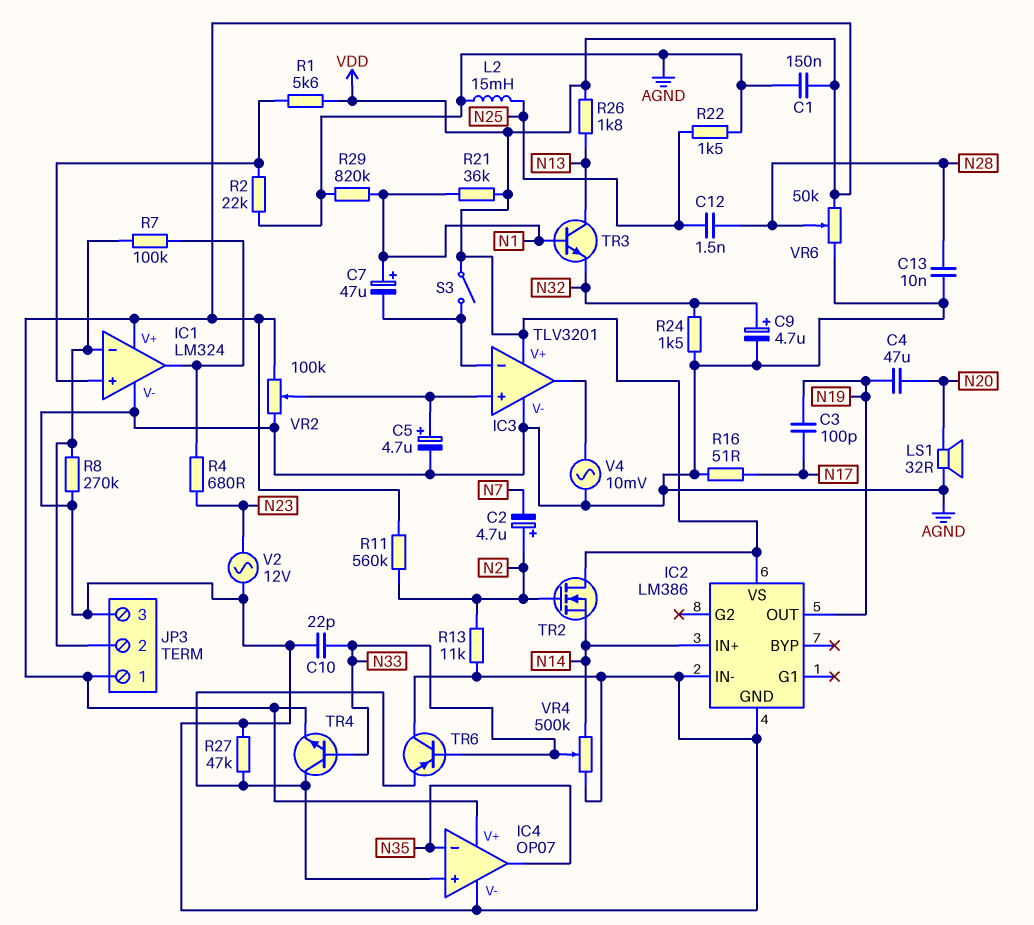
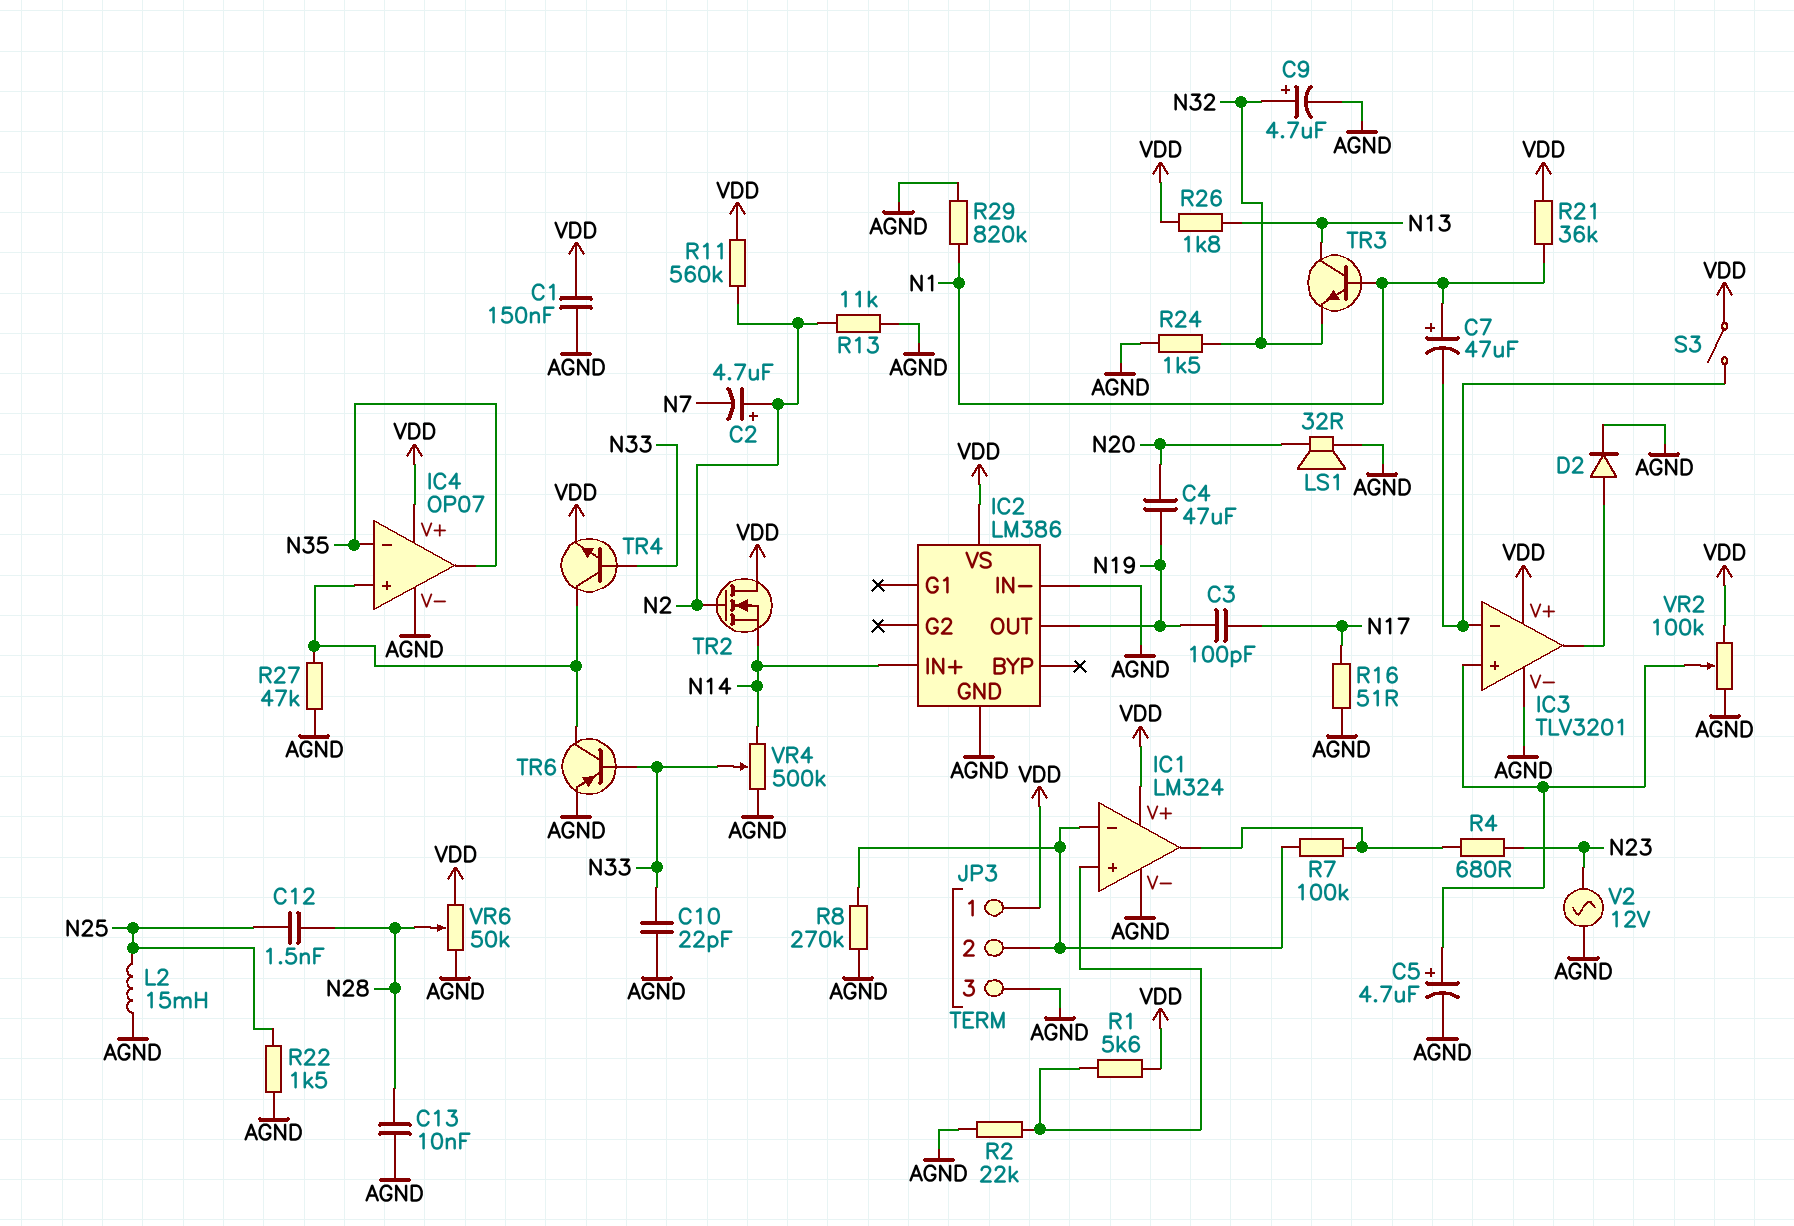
D2: none -> diode (A IC3/out, K AGND)
TR6: PNP (B N33, C AGND, E IC4/in+) -> PNP (B N33, C IC4/in+, E AGND)
V4: AC 10mV (AGND, IC3/out) -> none

